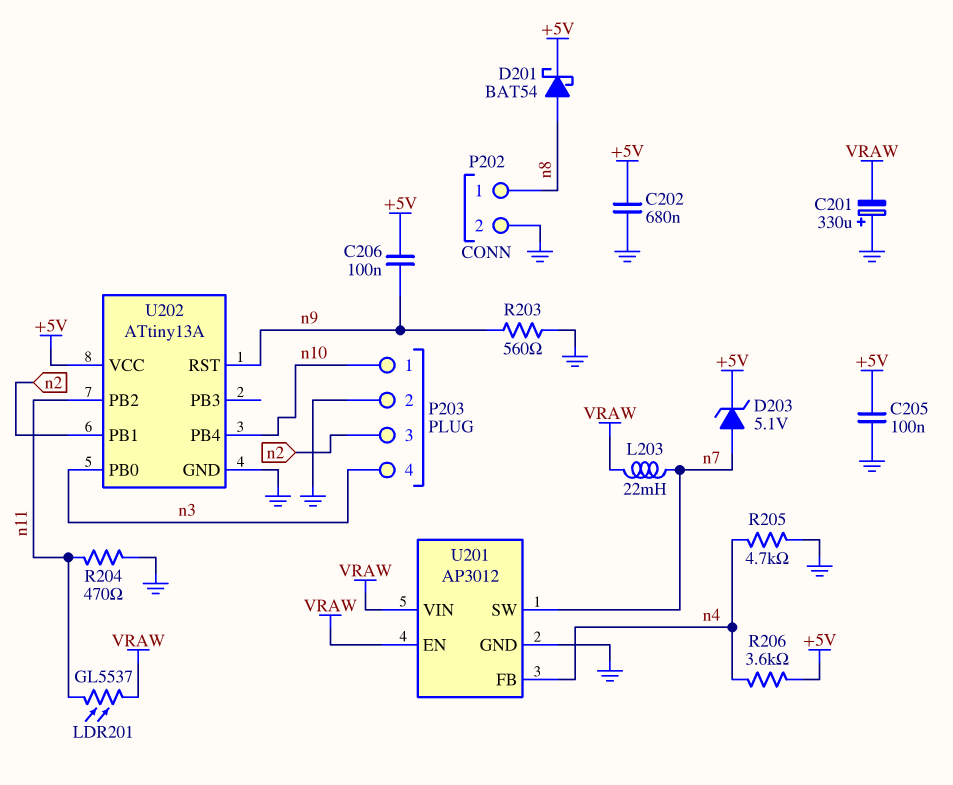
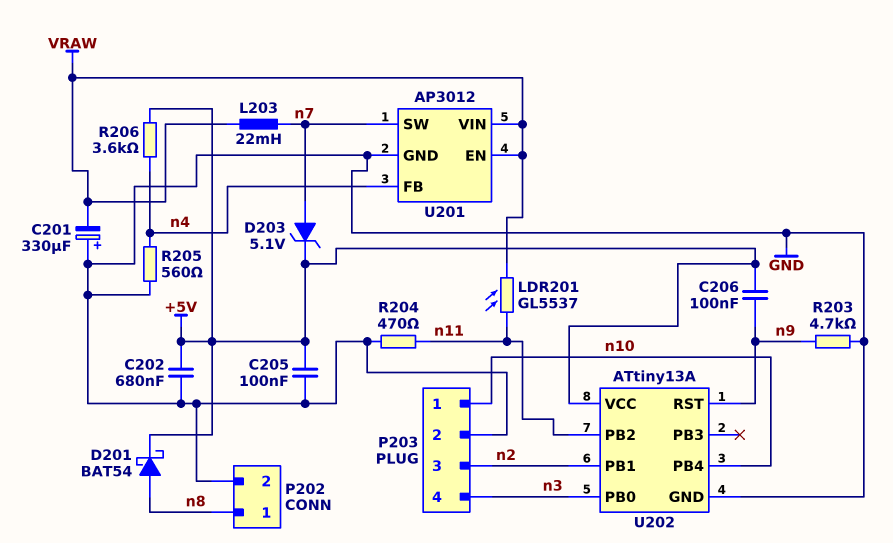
R203: 560 (GND, n9) -> 4.7k (GND, n9)
R205: 4.7k (GND, n4) -> 560 (GND, n4)

